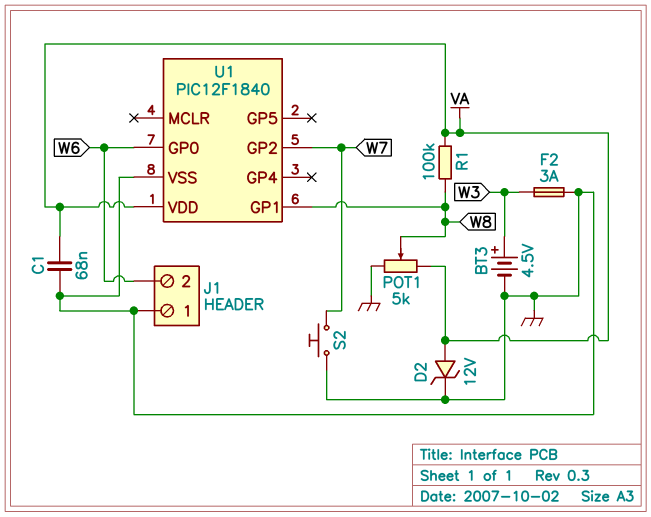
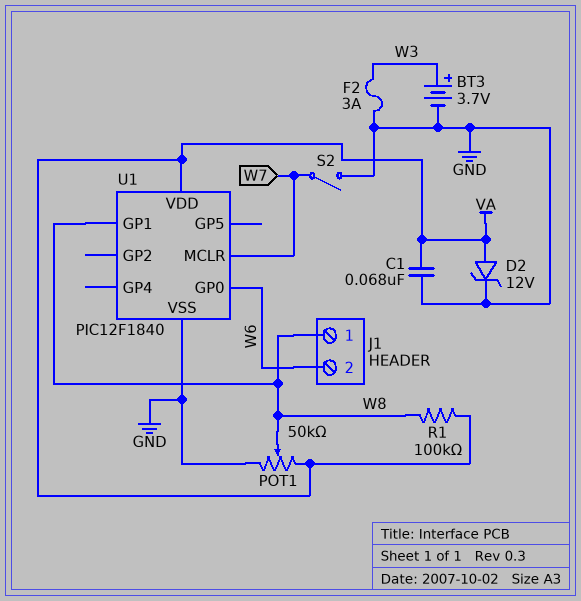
BT3: 4.5V (plus W3, minus GND) -> 3.7V (plus W3, minus GND)
J1 pin 1: GND -> W8
POT1: 5k (GND, VA, wiper W8) -> 50k (GND, VA, wiper W8)
S2: button (GND, W7) -> switch (GND, W7)
U1 pin GP2: W7 -> none
U1 pin MCLR: none -> W7

